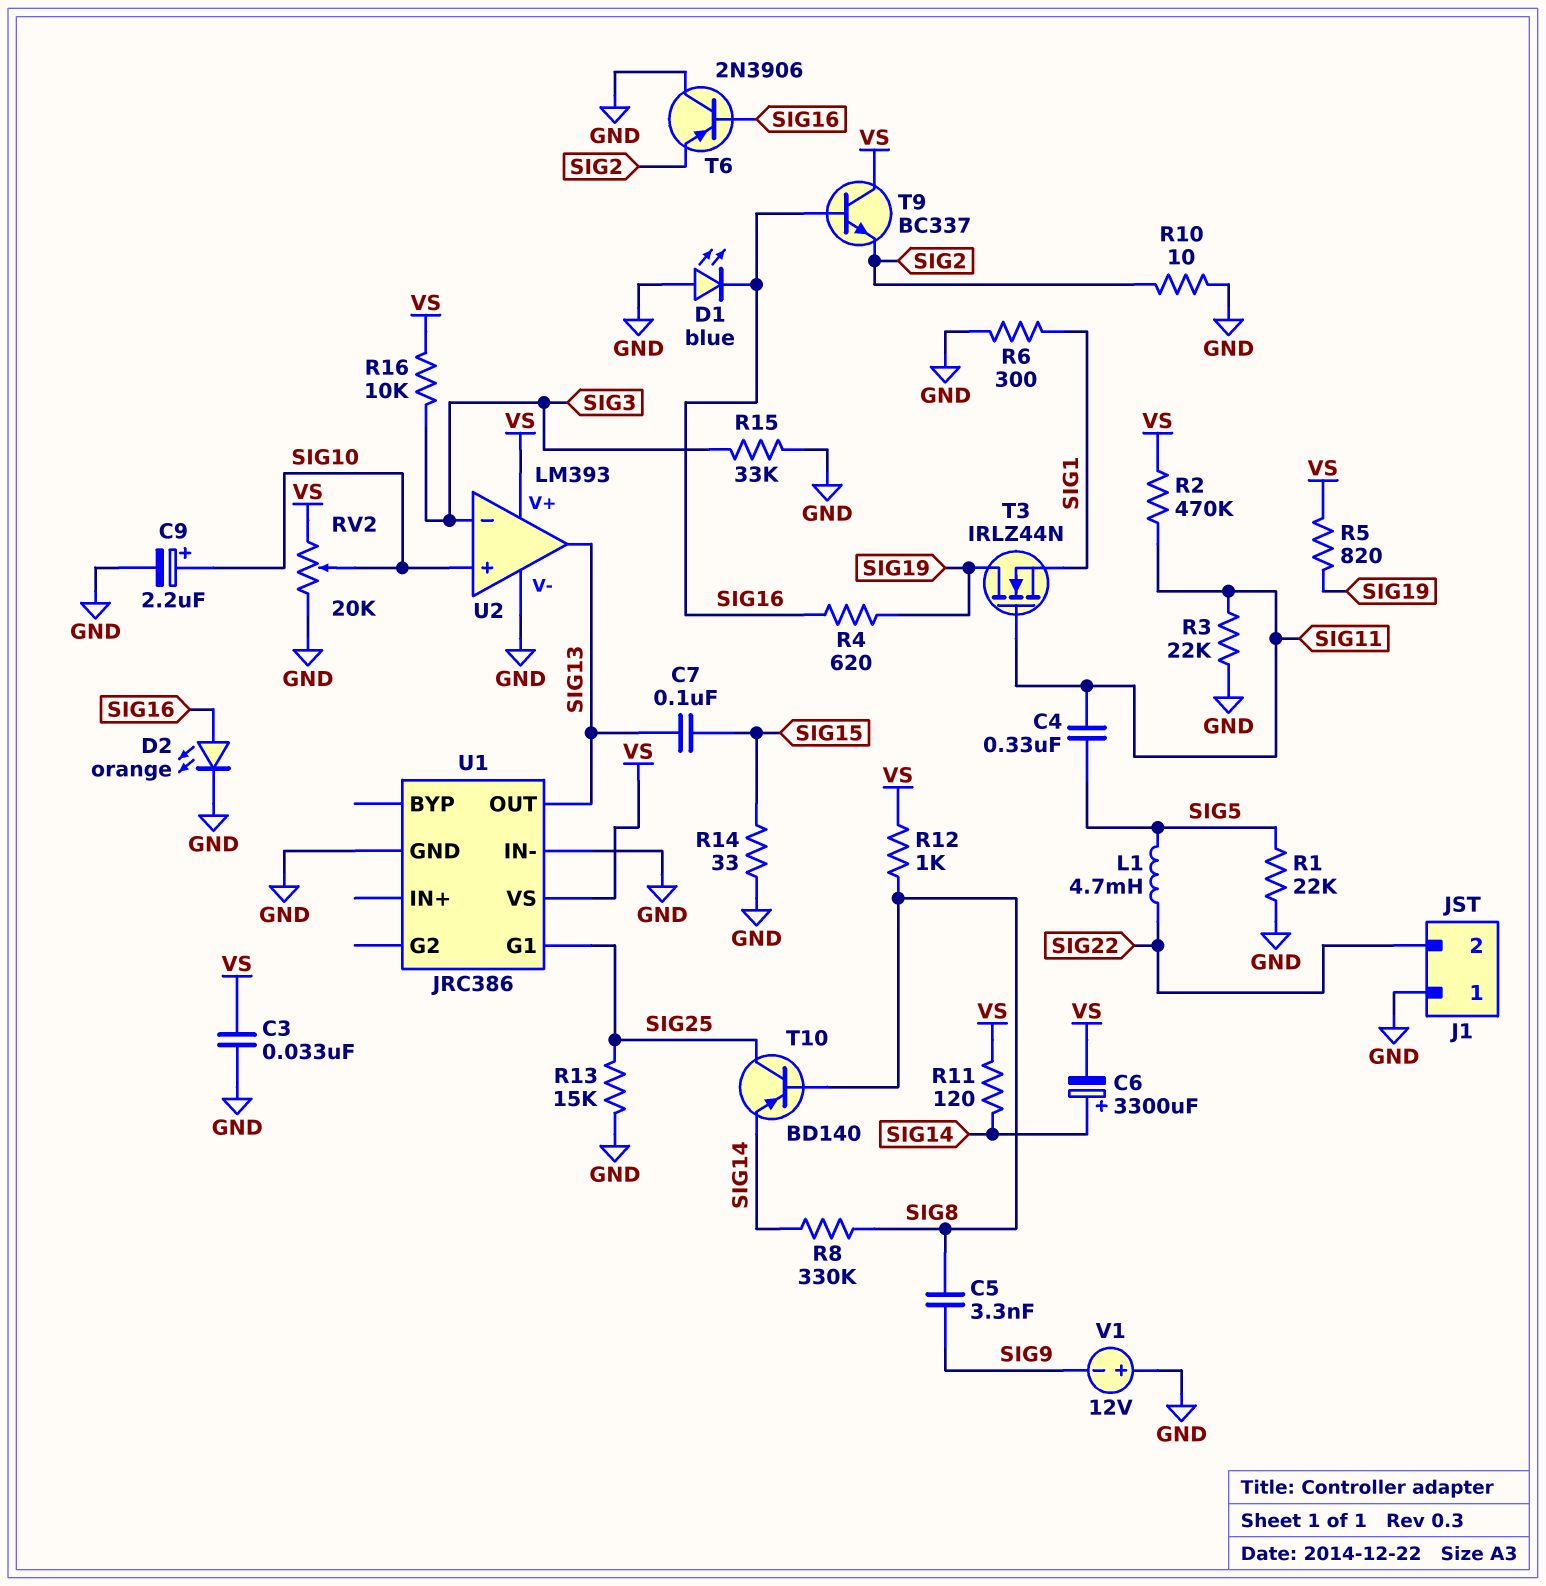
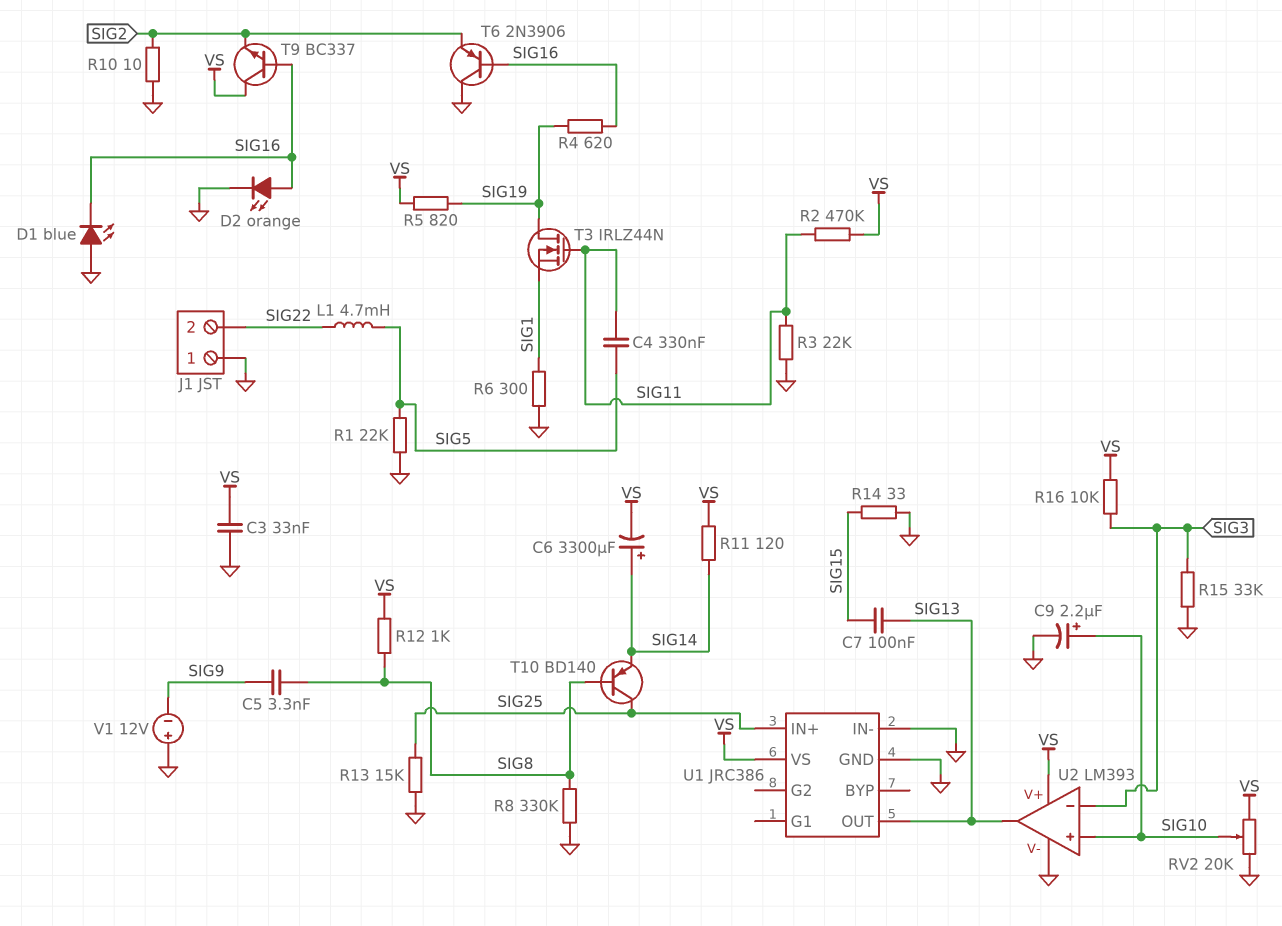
R8: 330k (SIG8, SIG14) -> 330k (GND, SIG8)
U1 pin G1: SIG25 -> none
U1 pin IN+: none -> SIG25

